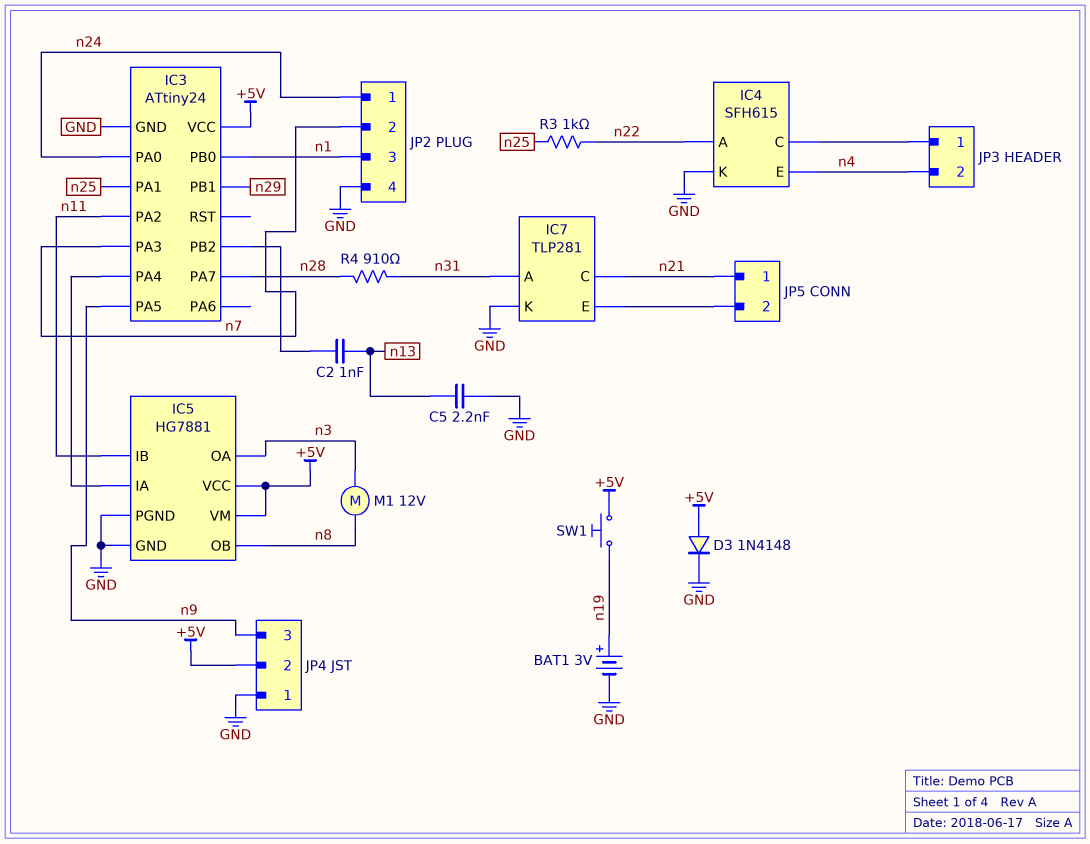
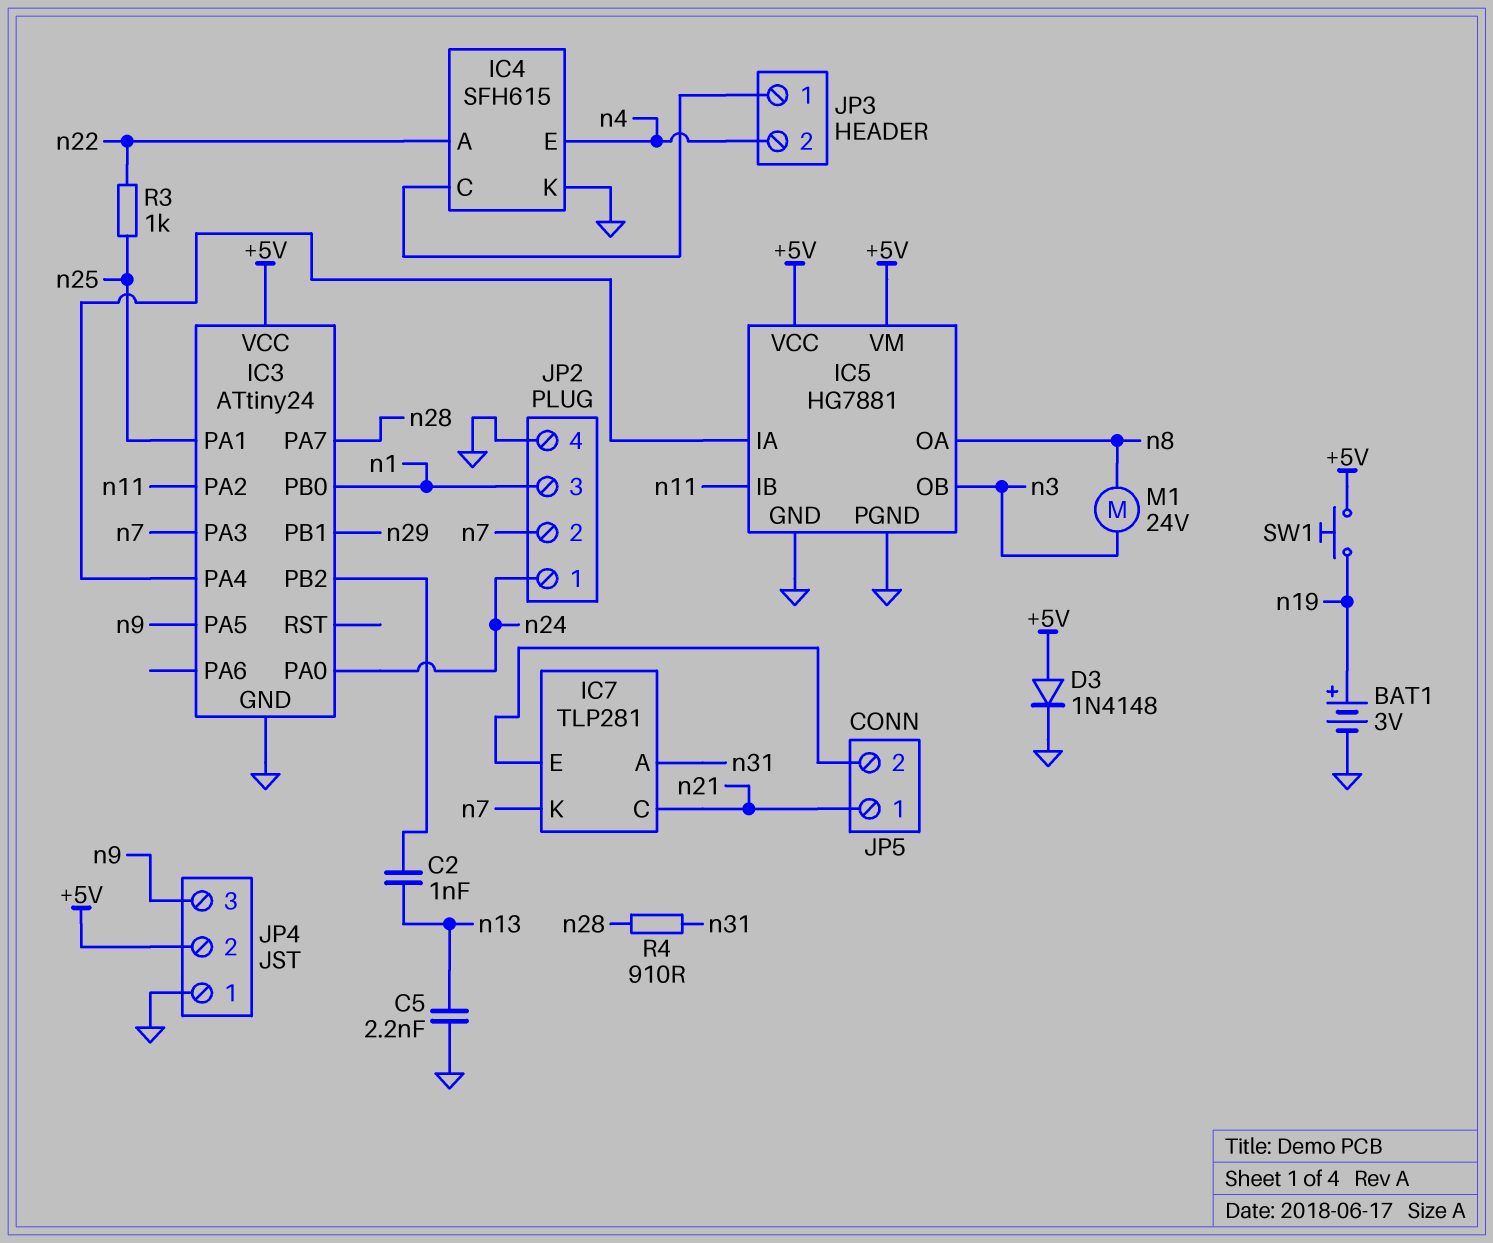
IC5 pin OA: n3 -> n8
IC5 pin OB: n8 -> n3
IC7 pin K: GND -> n7
M1: motor 12V (n3, n8) -> motor 24V (n3, n8)

